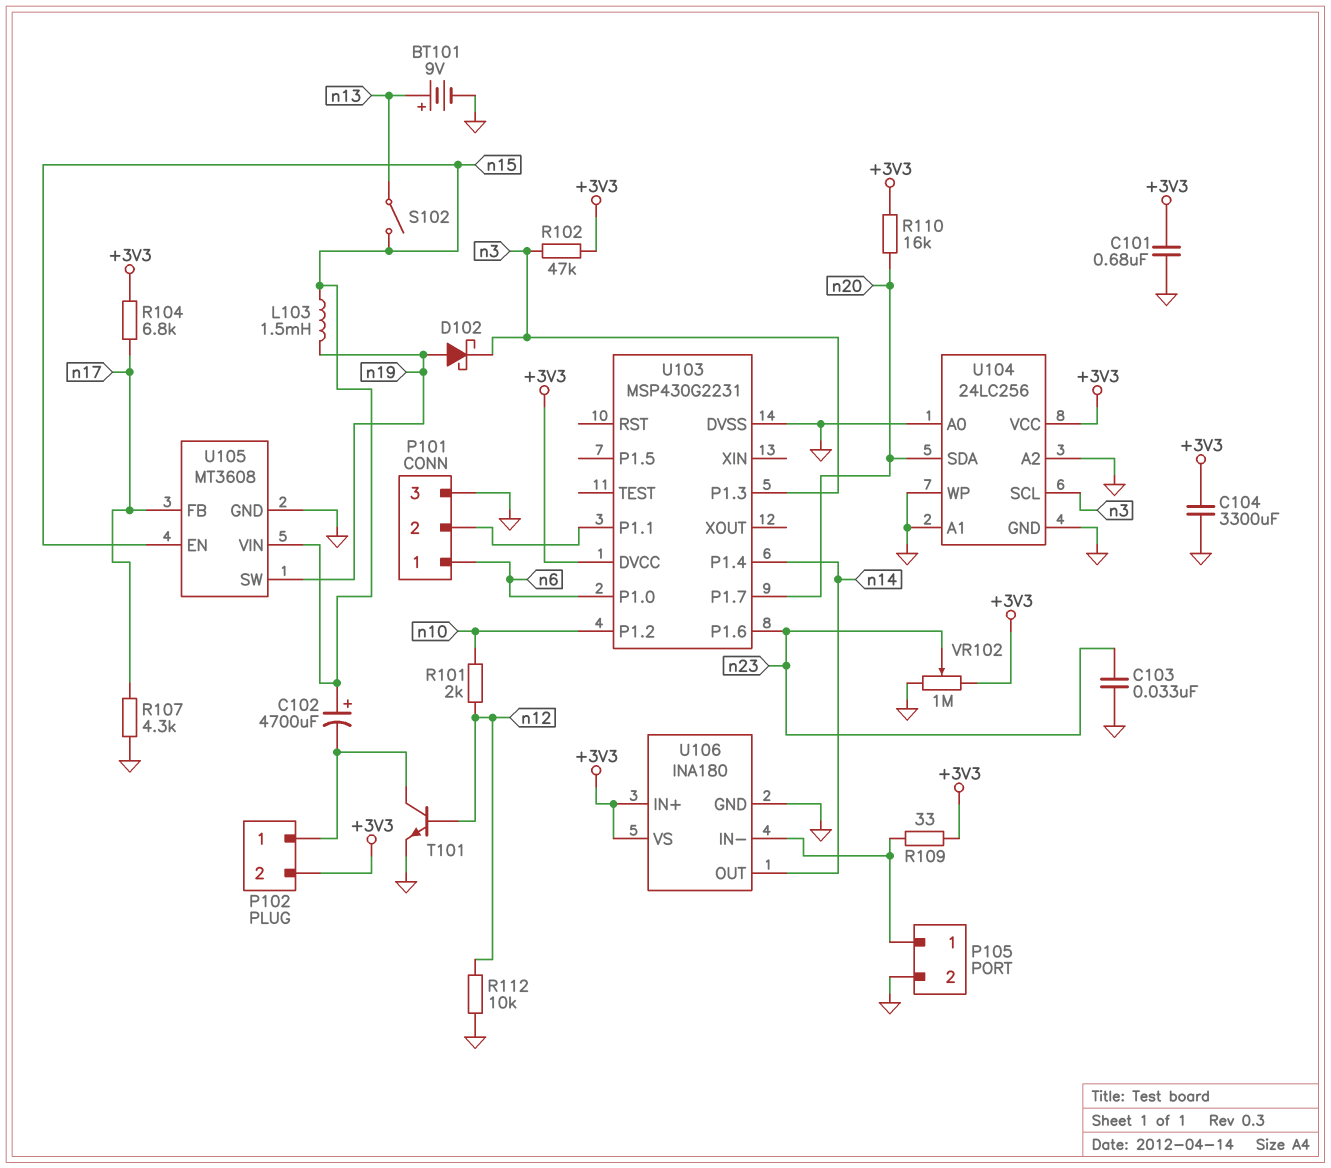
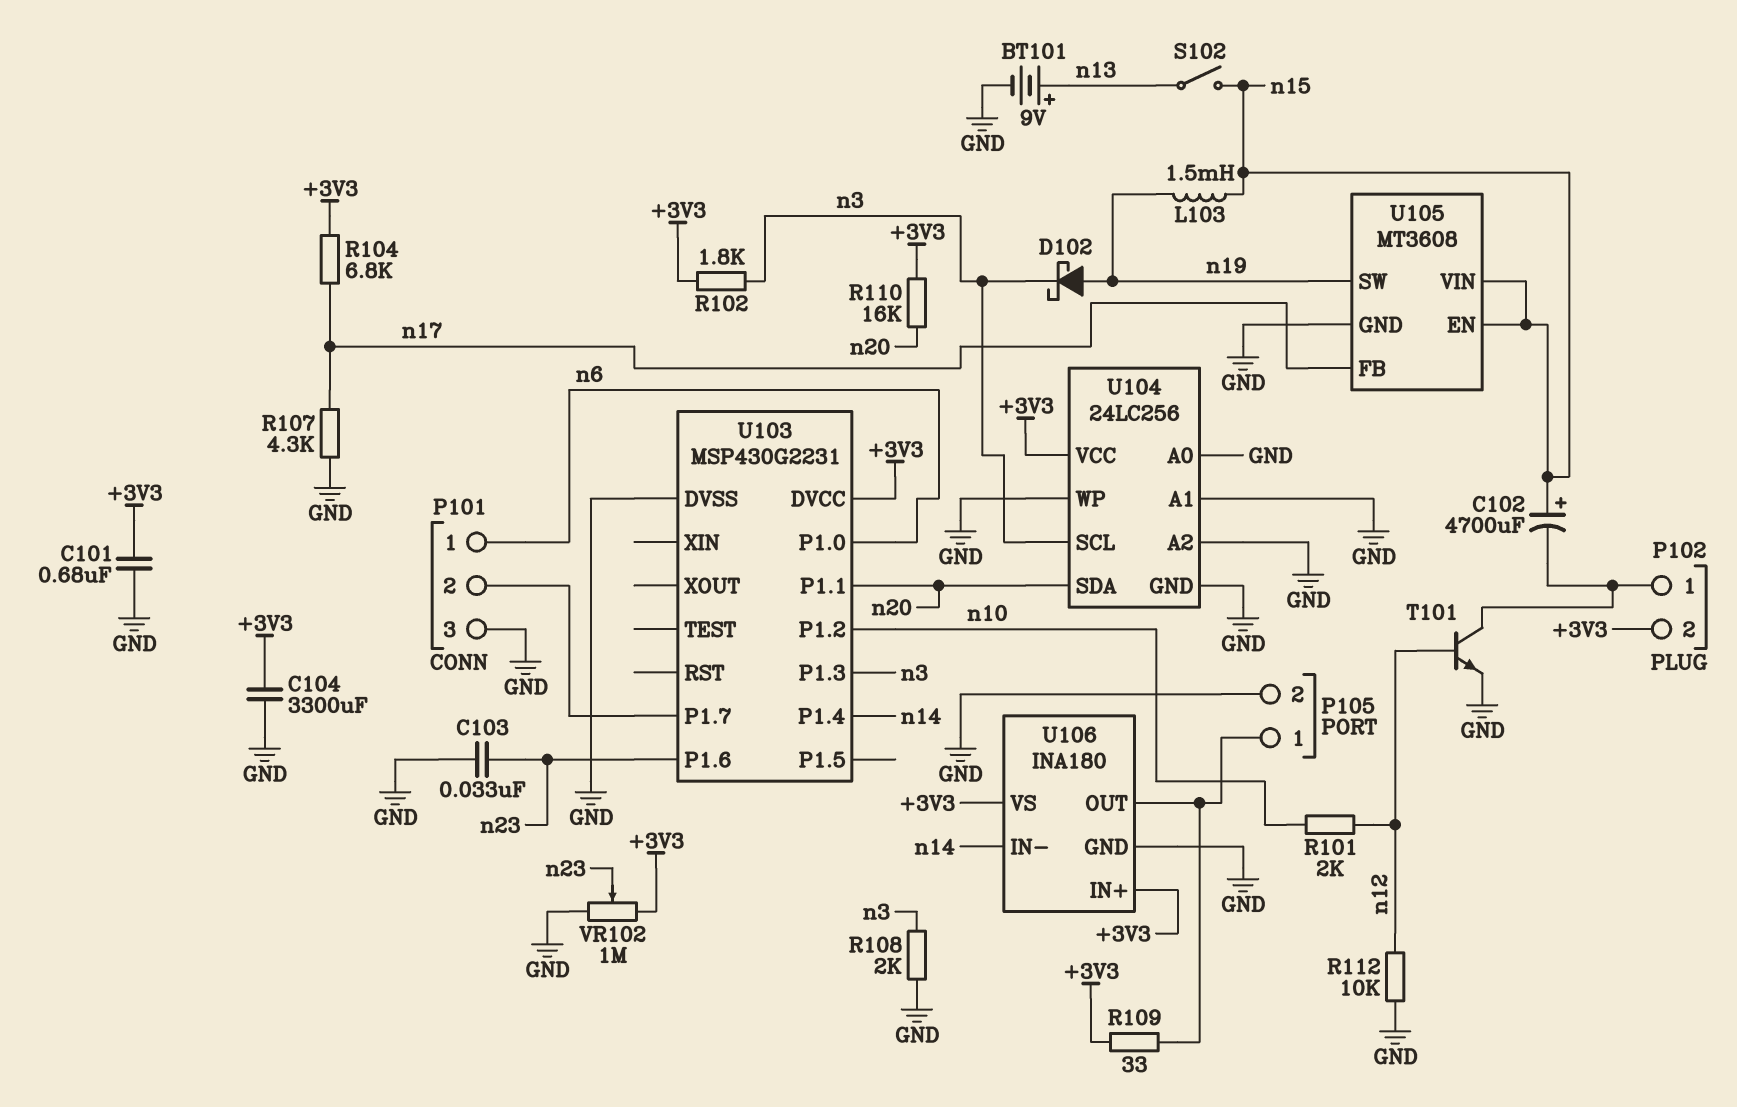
R102: 47k (+3V3, n3) -> 1.8k (+3V3, n3)
R108: none -> 2k (GND, n3)
U103 pin P1.1: P101/2 -> n20
U103 pin P1.7: n20 -> P101/2
U106 pin IN-: P105/1 -> n14
U106 pin OUT: n14 -> P105/1

